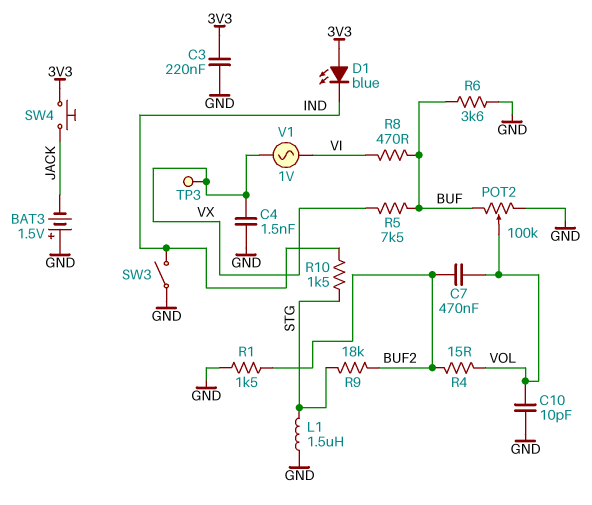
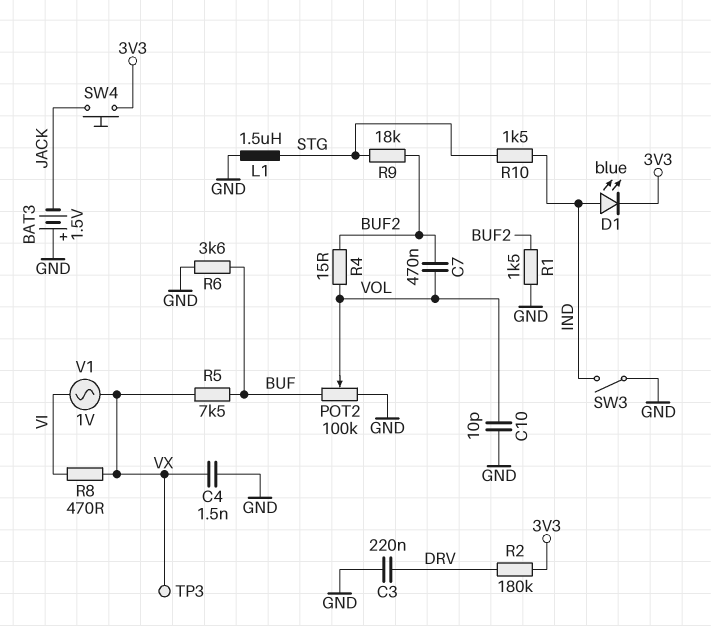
C3: 220nF (3V3, GND) -> 220nF (DRV, GND)
D1: LED blue (A 3V3, K IND) -> LED blue (A IND, K 3V3)
R2: none -> 180k (3V3, DRV)
R8: 470 (BUF, VI) -> 470 (VI, VX)

